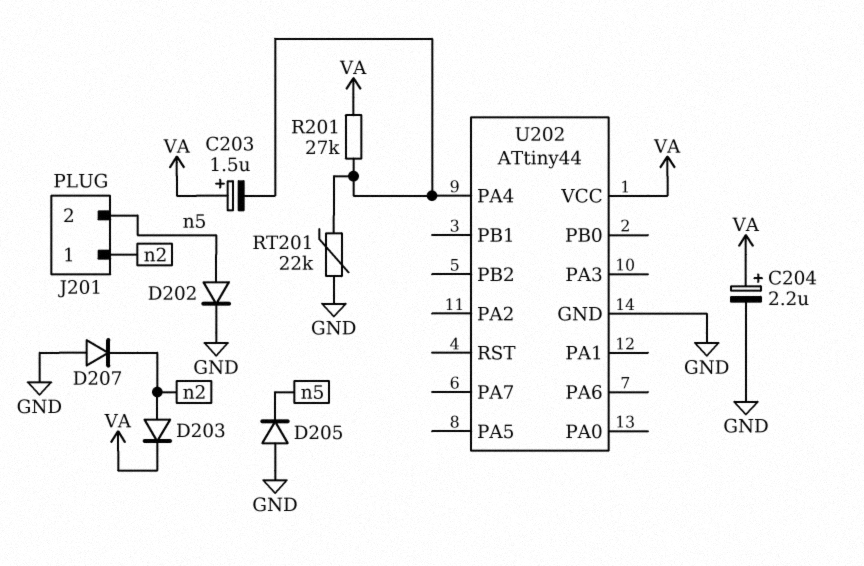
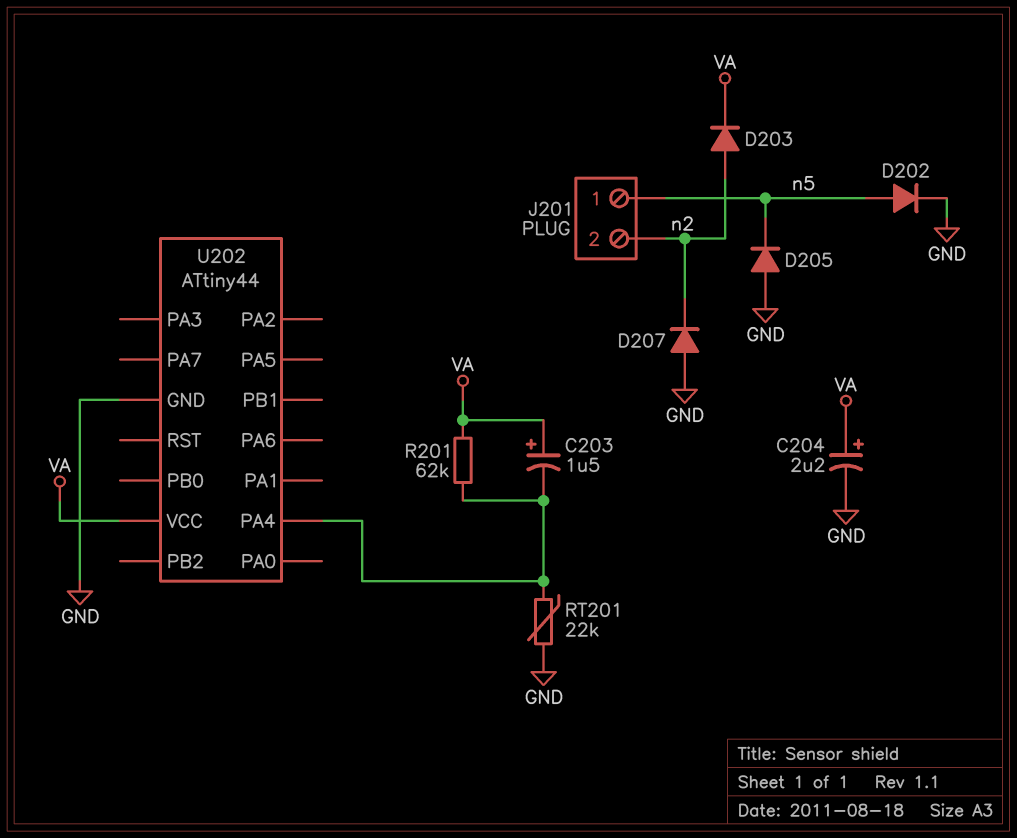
J201 pin 1: n2 -> n5
J201 pin 2: n5 -> n2
R201: 27k (U202/PA4, VA) -> 62k (U202/PA4, VA)

